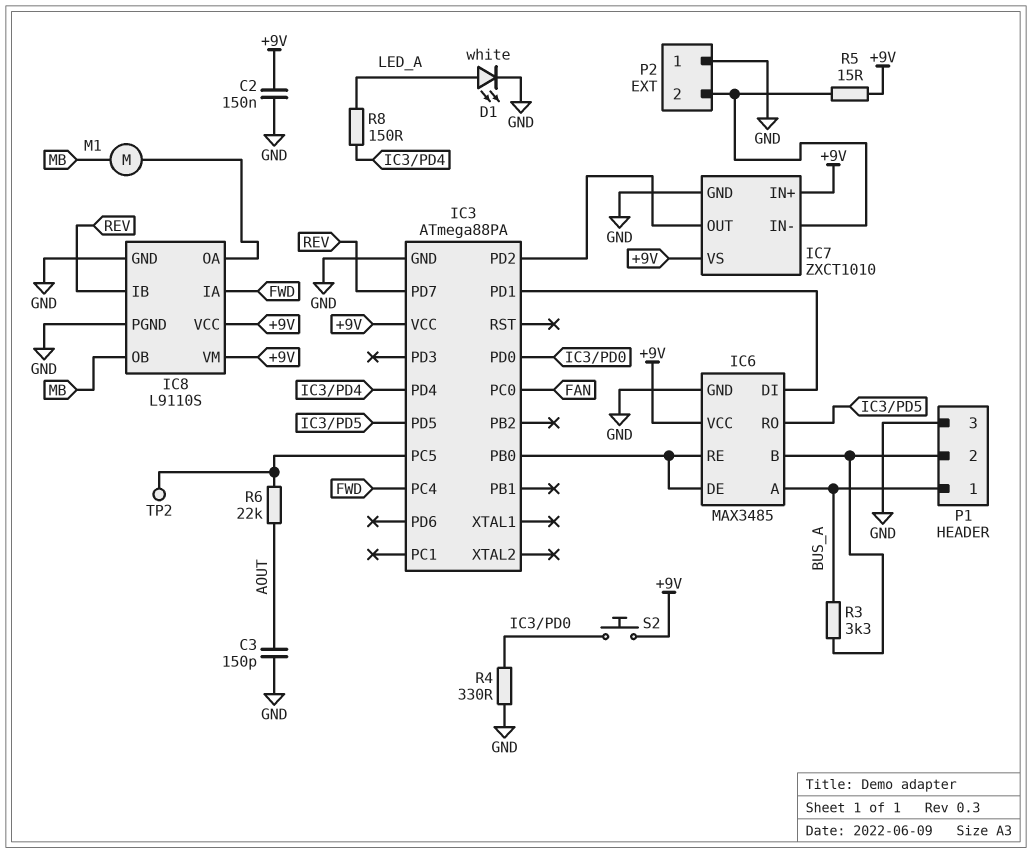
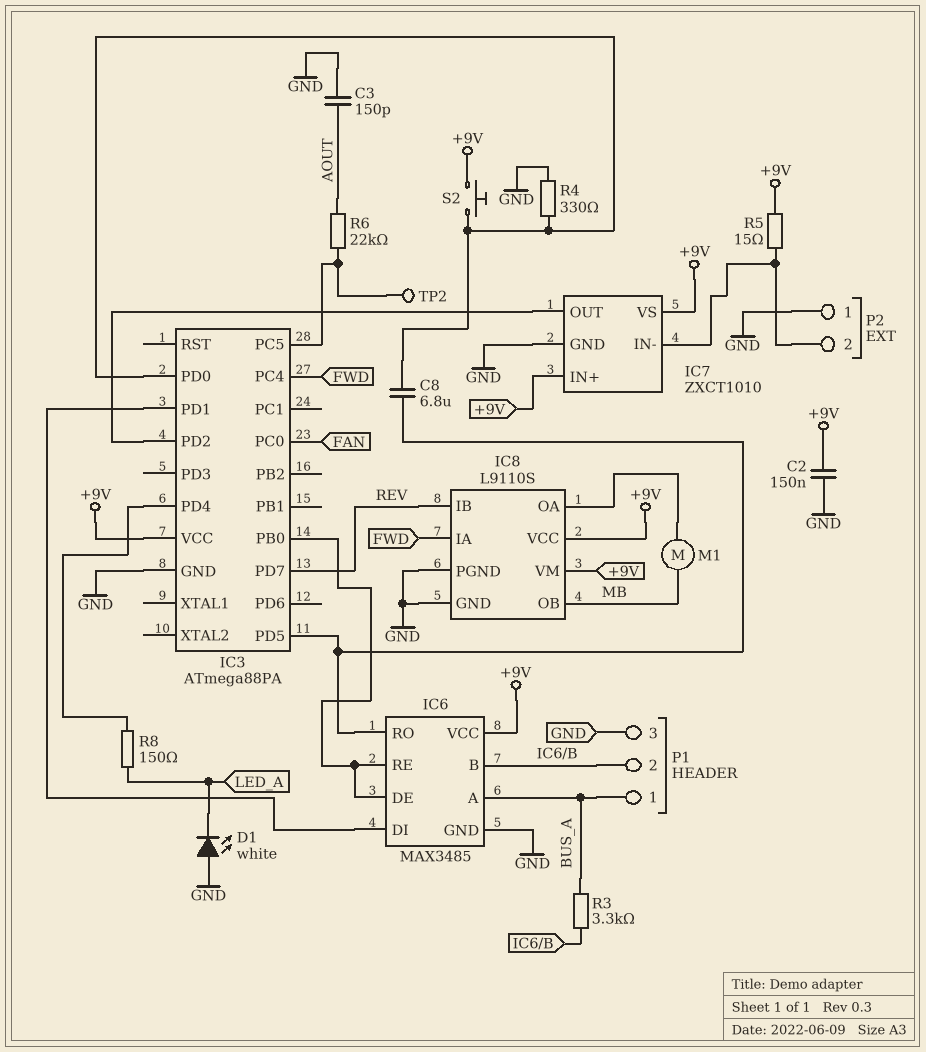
C8: none -> 6.8uF (IC3/PD0, IC3/PD5)
D1: LED white (A LED_A, K GND) -> LED white (A GND, K LED_A)

